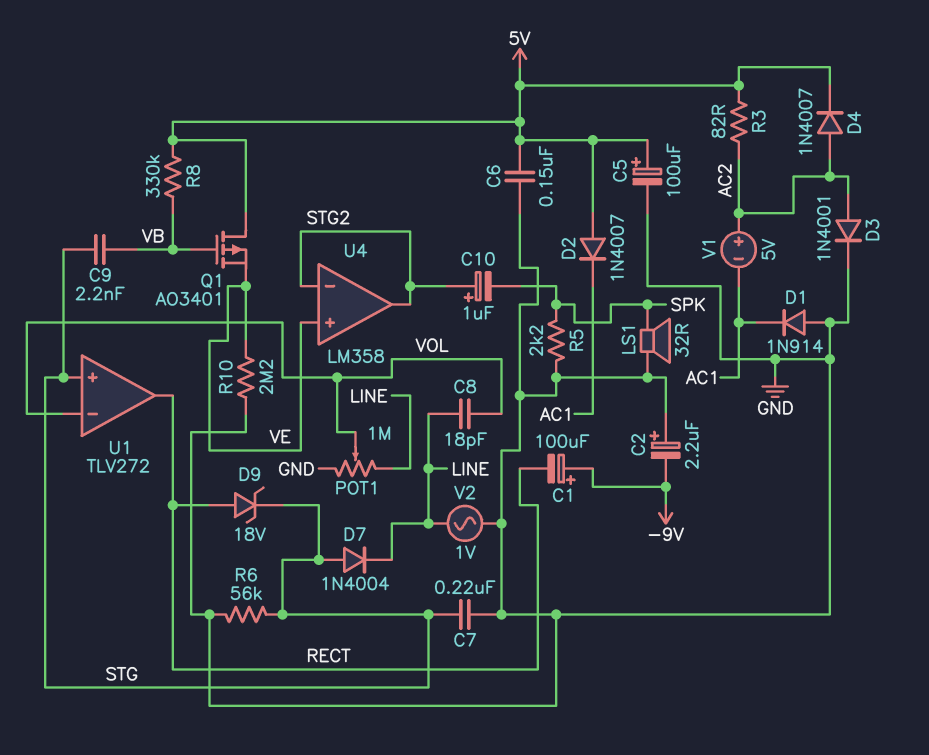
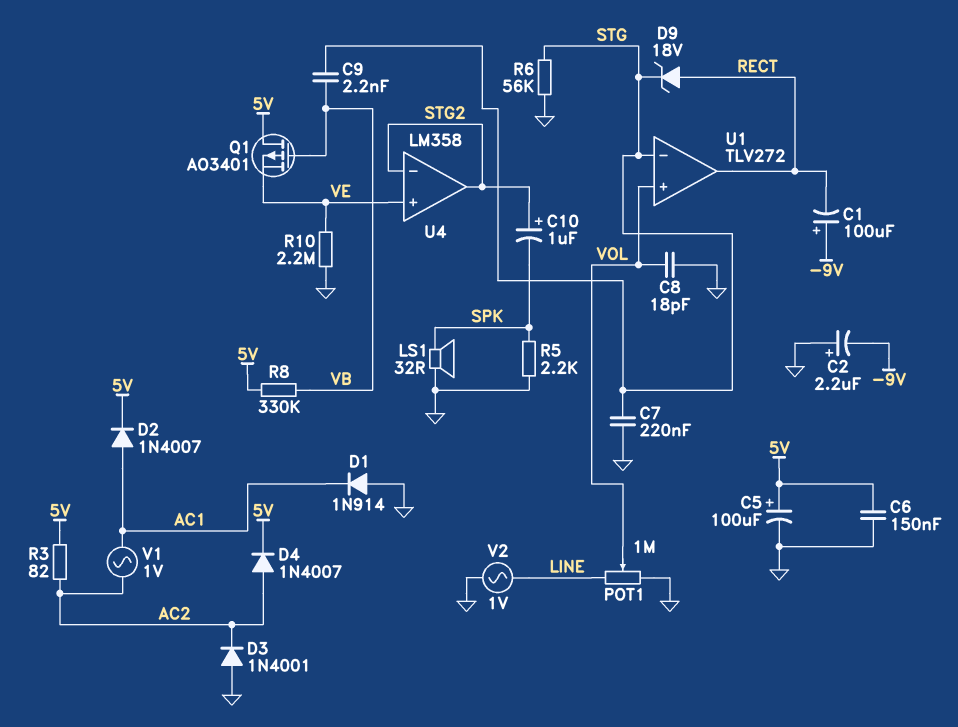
C8: 18pF (LINE, VOL) -> 18pF (GND, VOL)
D2: diode 1N4007 (A 5V, K AC1) -> diode 1N4007 (A AC1, K 5V)
D3: diode 1N4001 (A AC2, K GND) -> diode 1N4001 (A GND, K AC2)
D7: diode 1N4004 (A STG, K LINE) -> none
U1 pin in+: STG -> VOL
U1 pin in-: VOL -> STG
V1: 5V (plus AC2, minus AC1) -> AC 1V (AC1, AC2)

